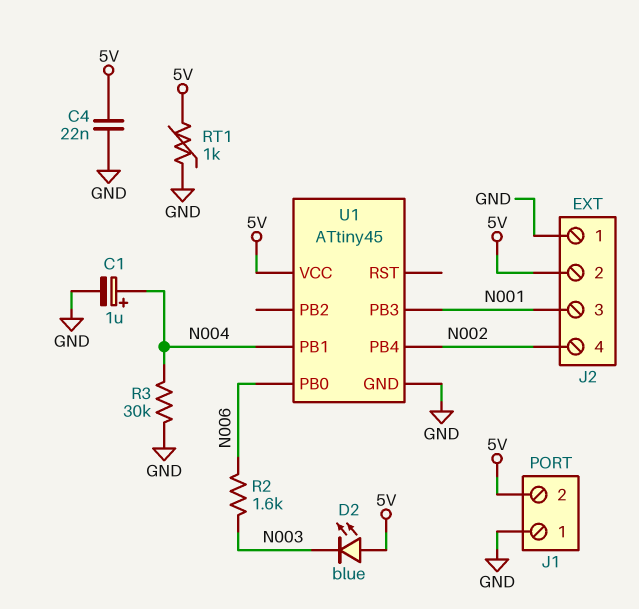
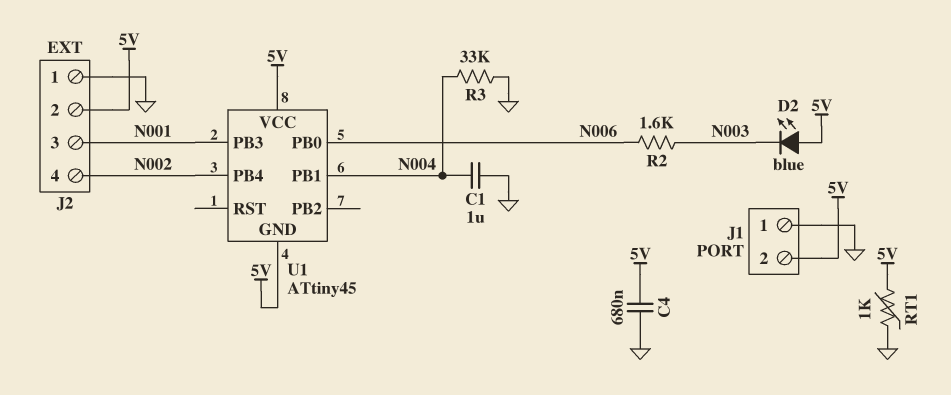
C1: 1uF (plus N004, minus GND) -> 1uF (GND, N004)
C4: 22nF (5V, GND) -> 680nF (5V, GND)
R3: 30k (GND, N004) -> 33k (GND, N004)
U1 pin GND: GND -> 5V

